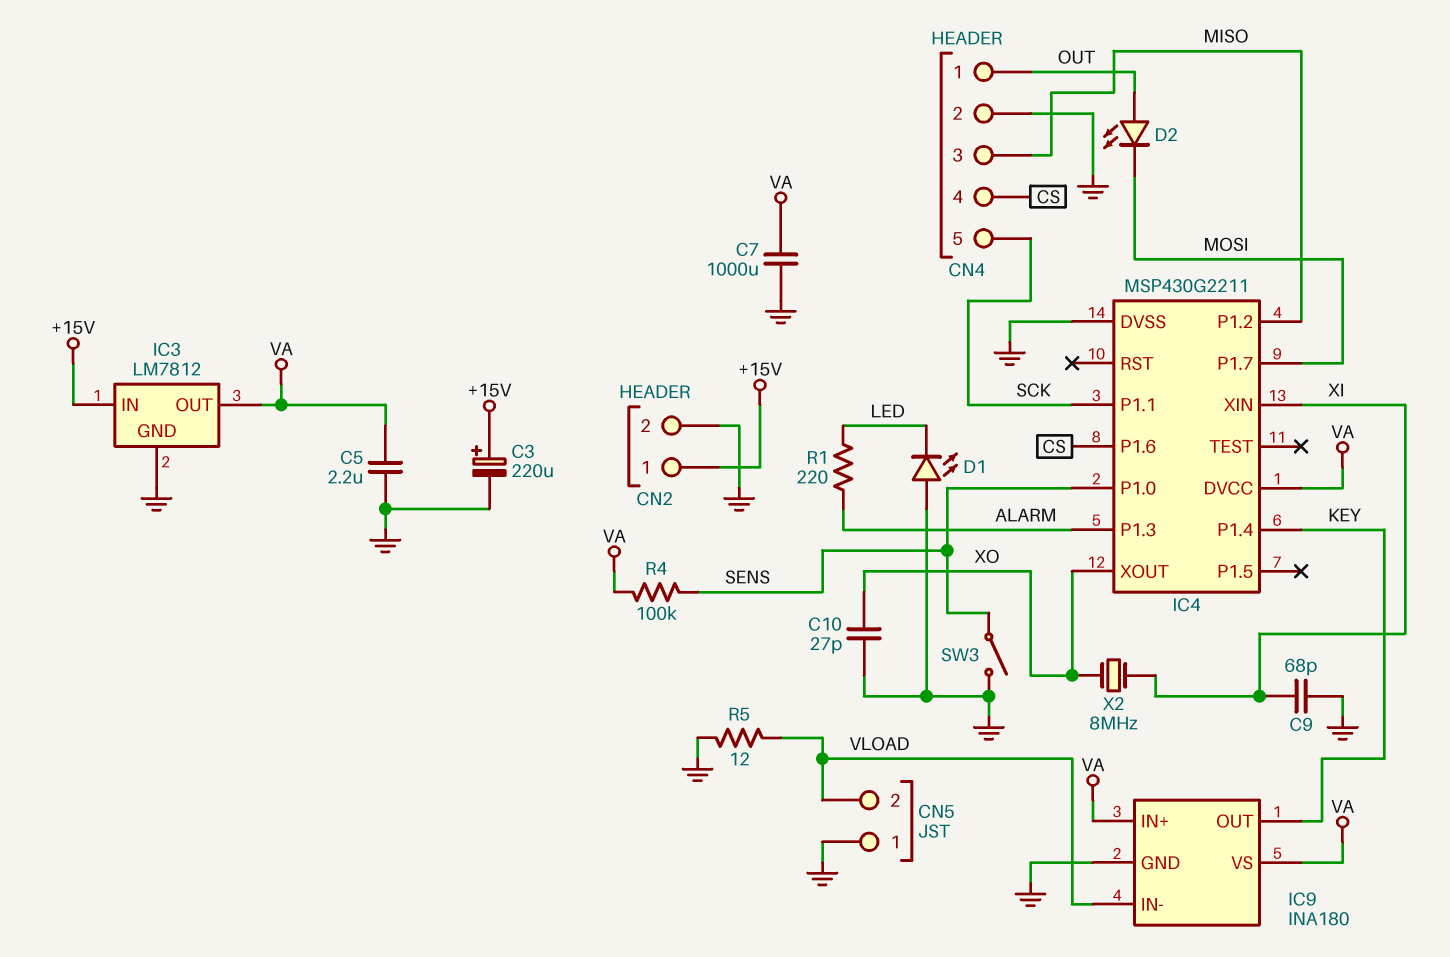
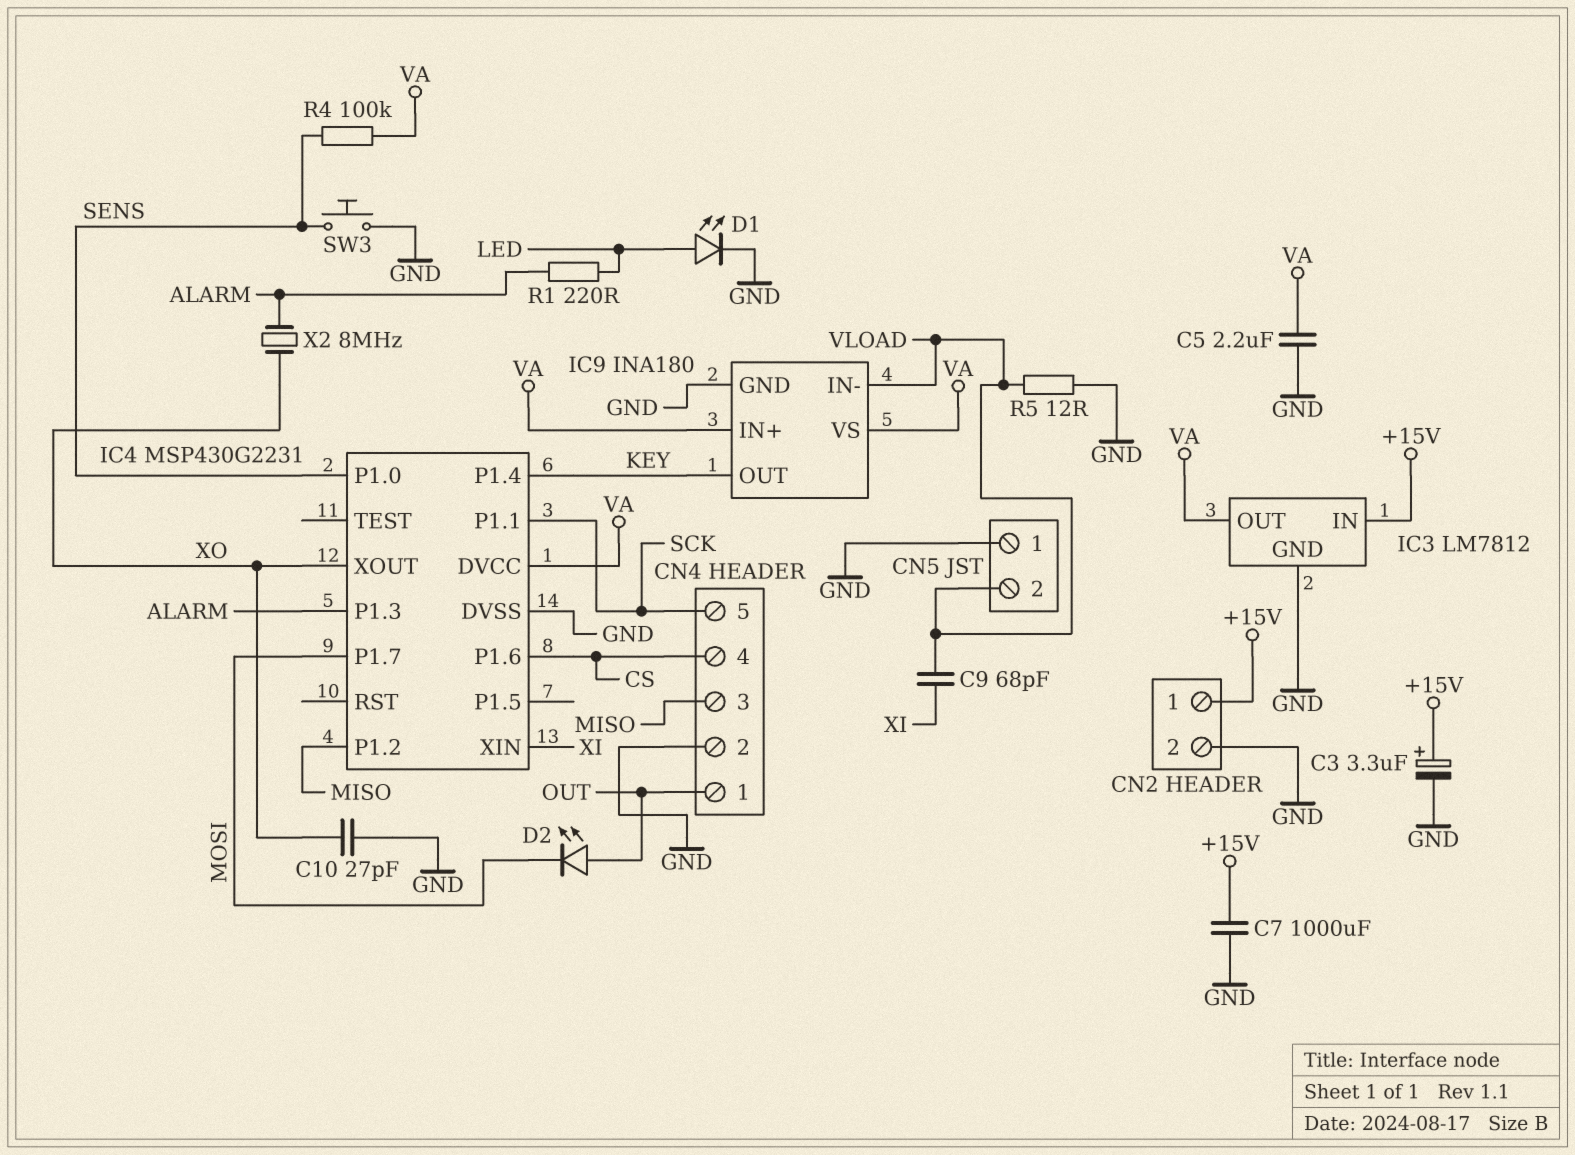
C3: 220uF (plus +15V, minus GND) -> 3.3uF (plus +15V, minus GND)
C7: 1000uF (GND, VA) -> 1000uF (+15V, GND)
C9: 68pF (GND, XI) -> 68pF (VLOAD, XI)
D1: LED (A GND, K LED) -> LED (A LED, K GND)
IC4: MSP430G2211 -> MSP430G2231
SW3: switch (GND, SENS) -> button (GND, SENS)
X2: 8MHz (XI, XO) -> 8MHz (ALARM, XO)

